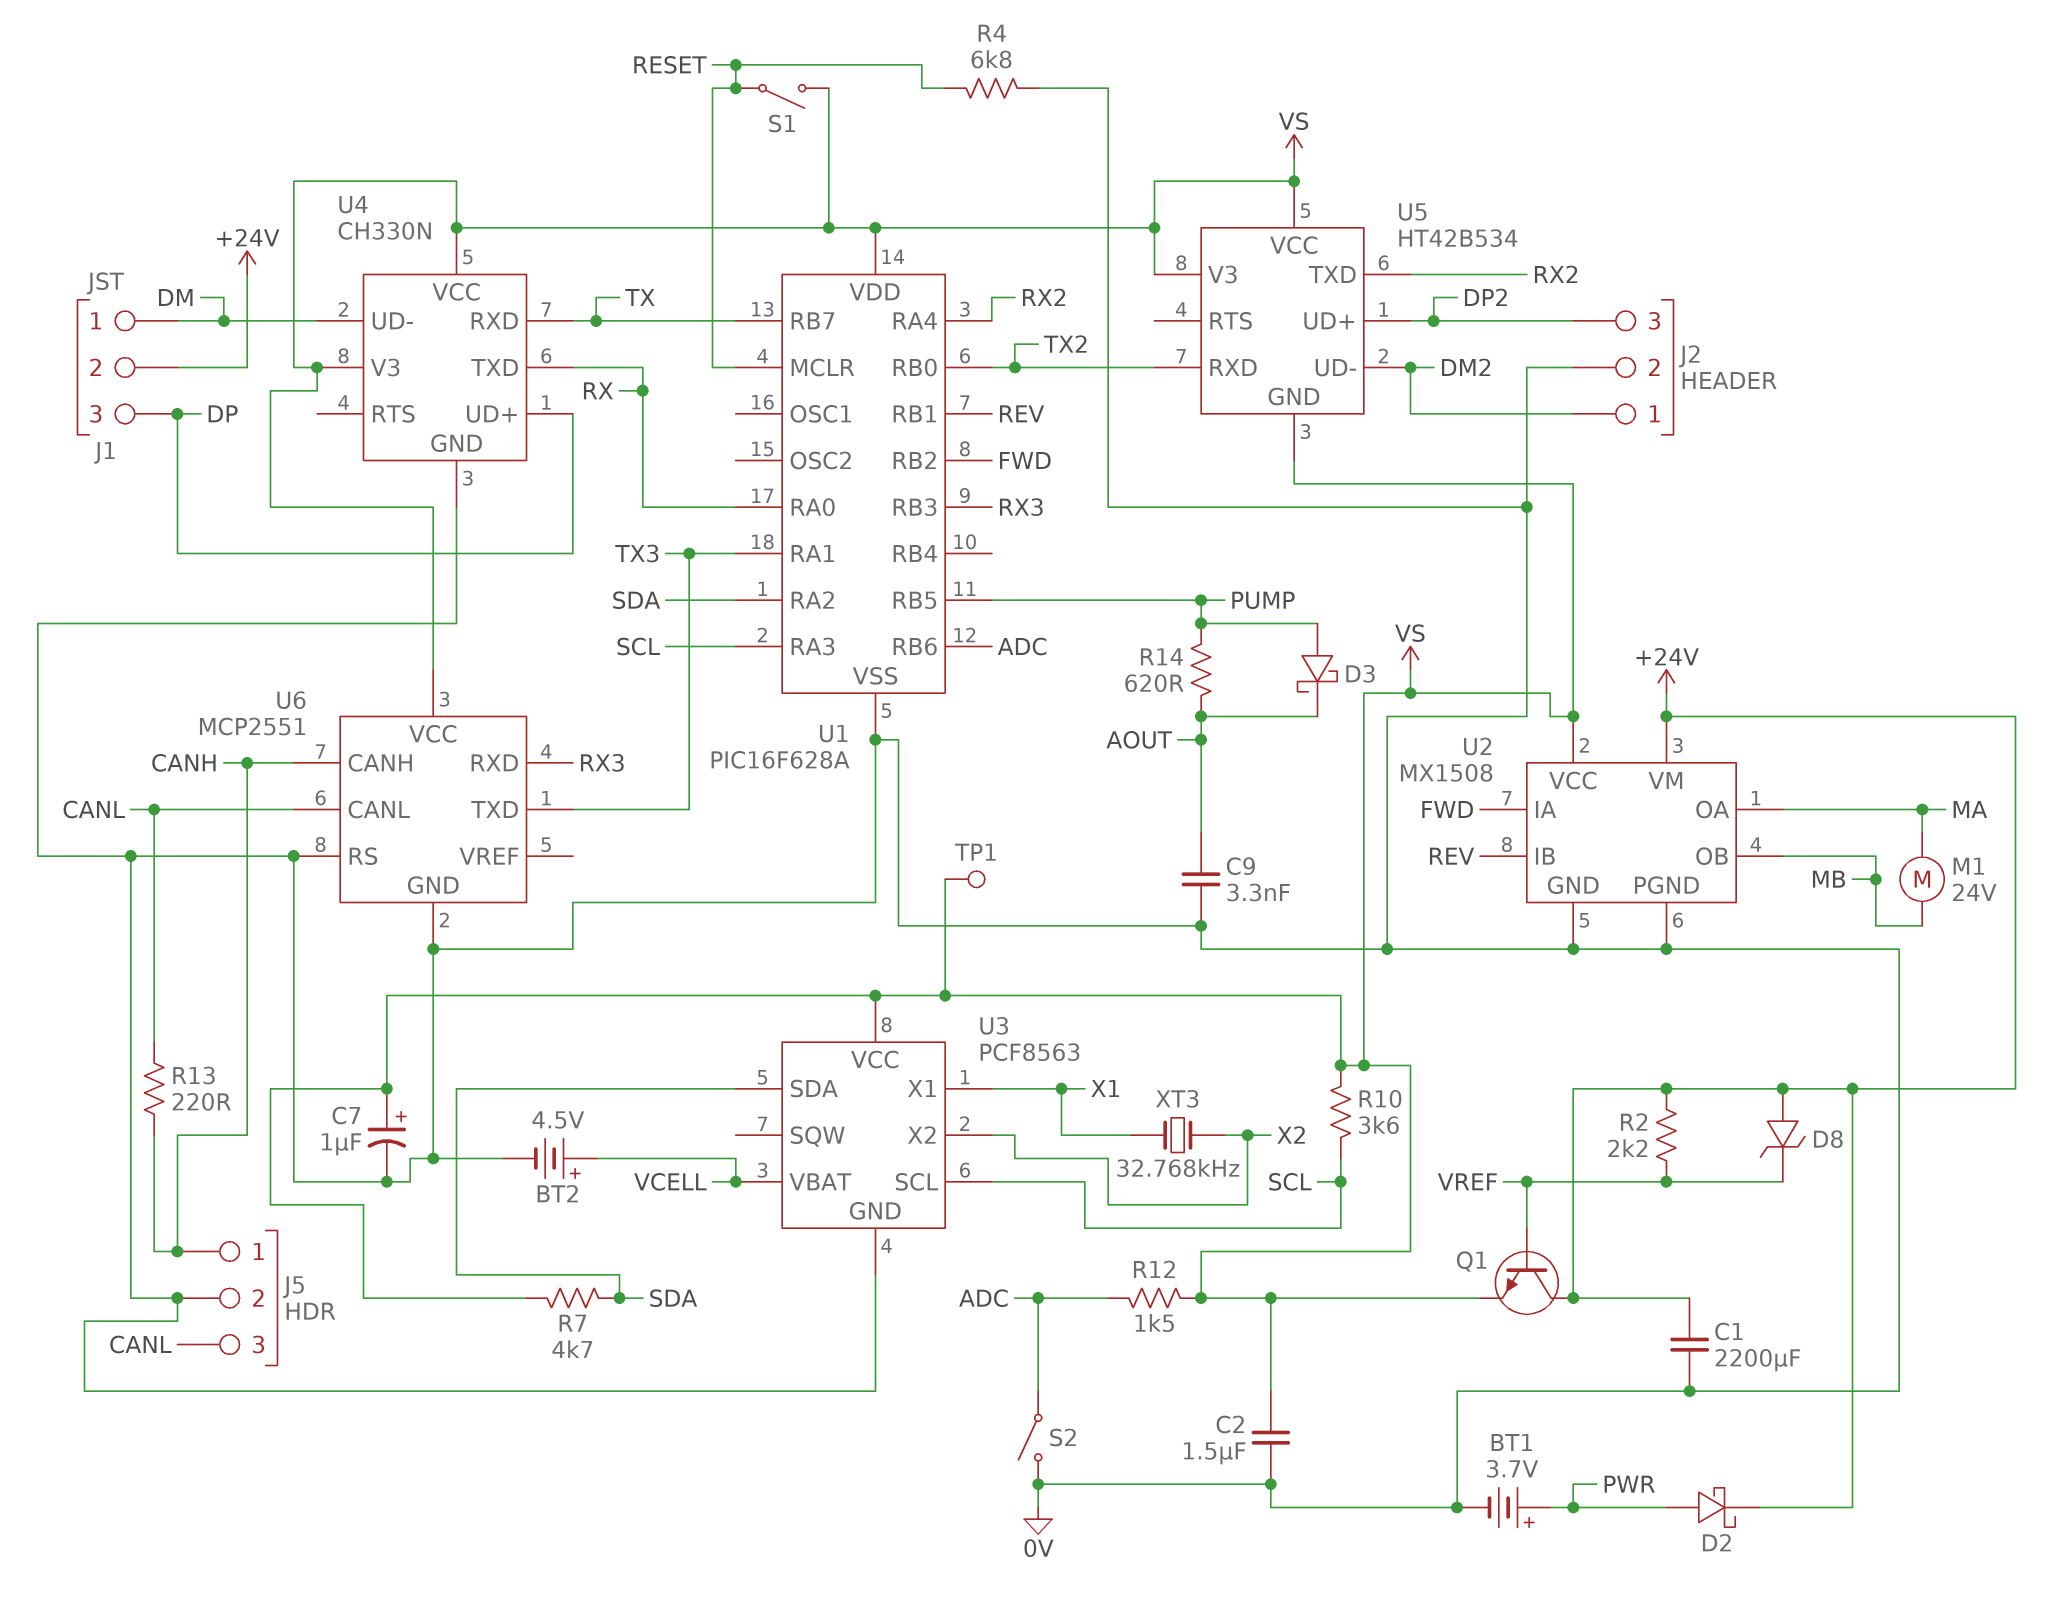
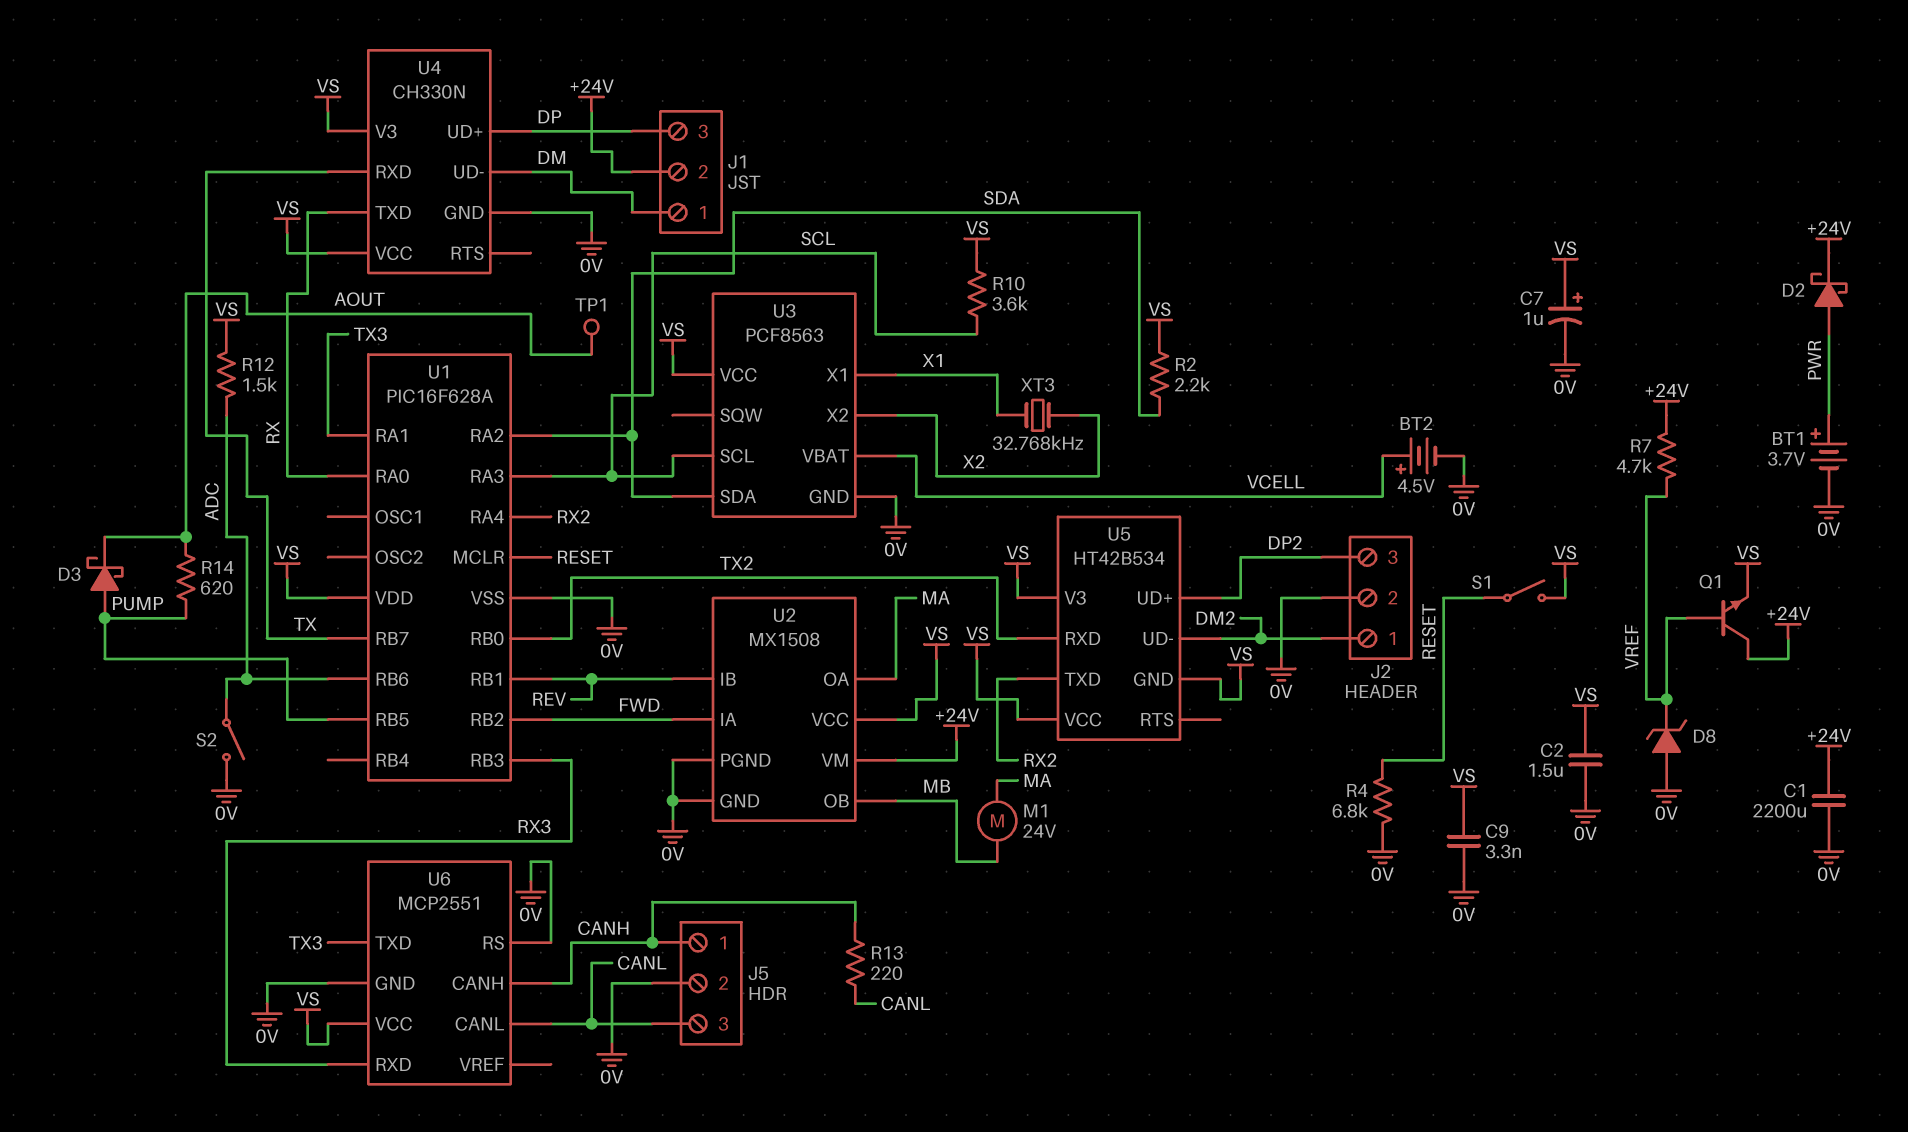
C9: 3.3nF (0V, AOUT) -> 3.3nF (0V, VS)
D8: zener (A +24V, K VREF) -> zener (A 0V, K VREF)
R2: 2.2k (+24V, VREF) -> 2.2k (SDA, VS)
R7: 4.7k (SDA, VS) -> 4.7k (+24V, VREF)
TP1: test point (VS) -> test point (AOUT)

